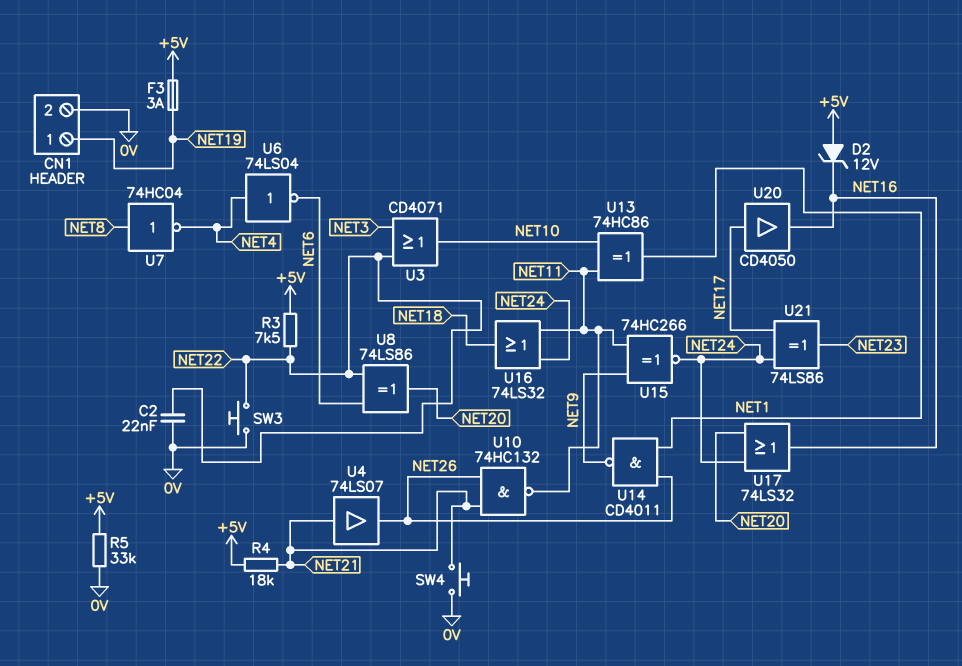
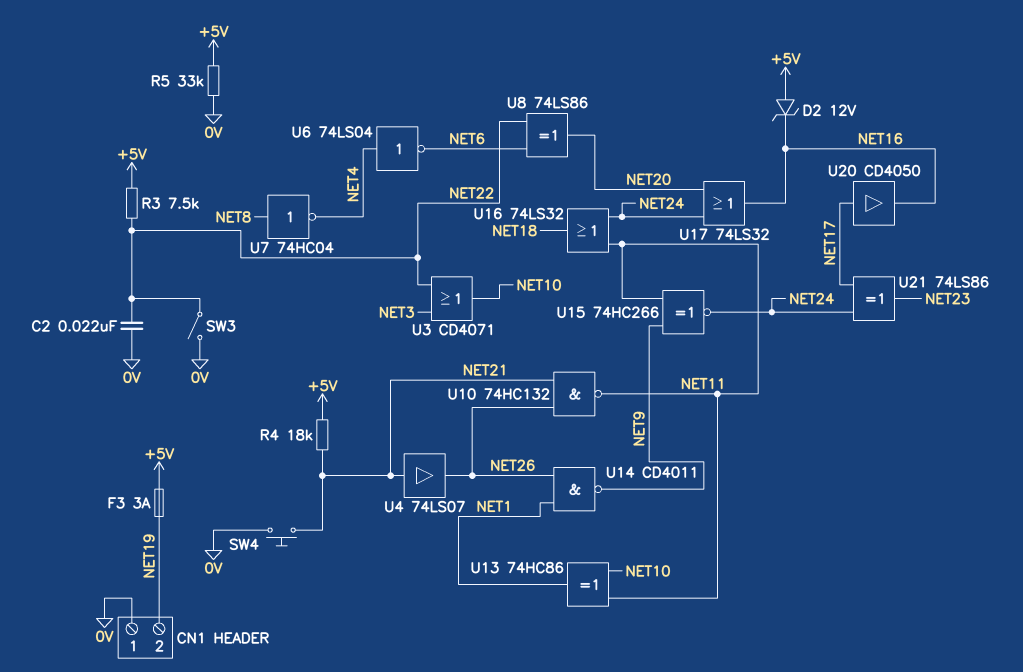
CN1 pin 1: NET19 -> 0V
CN1 pin 2: 0V -> NET19
SW3: button (0V, NET22) -> switch (0V, NET22)

